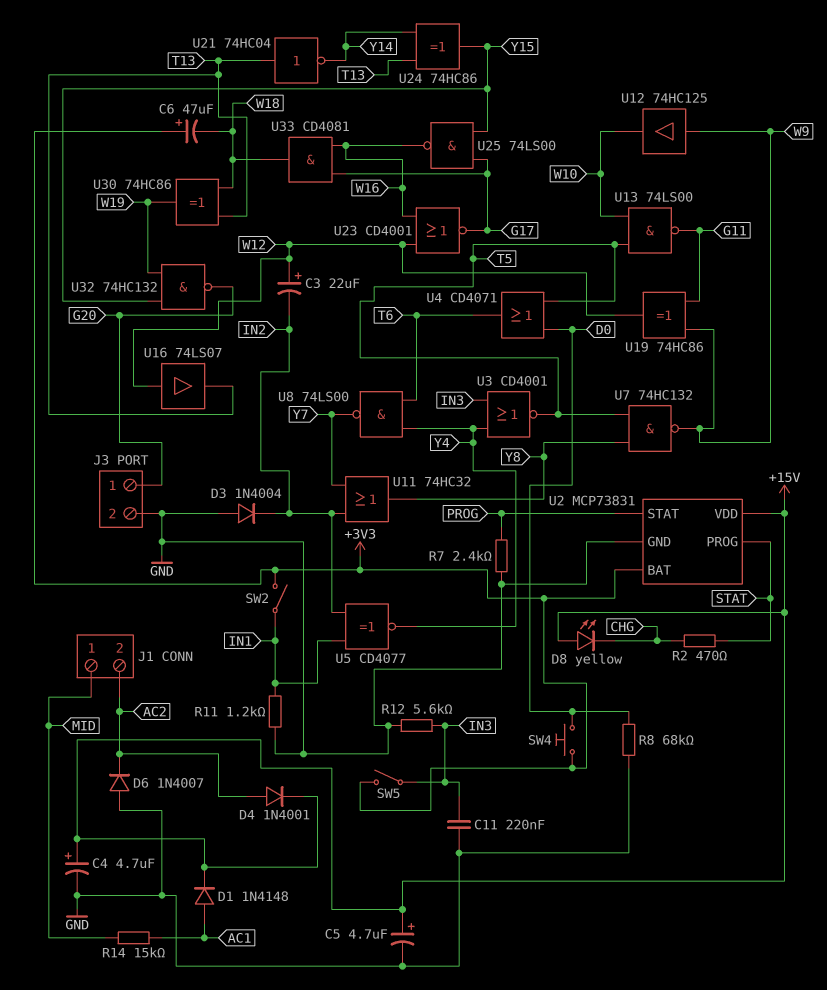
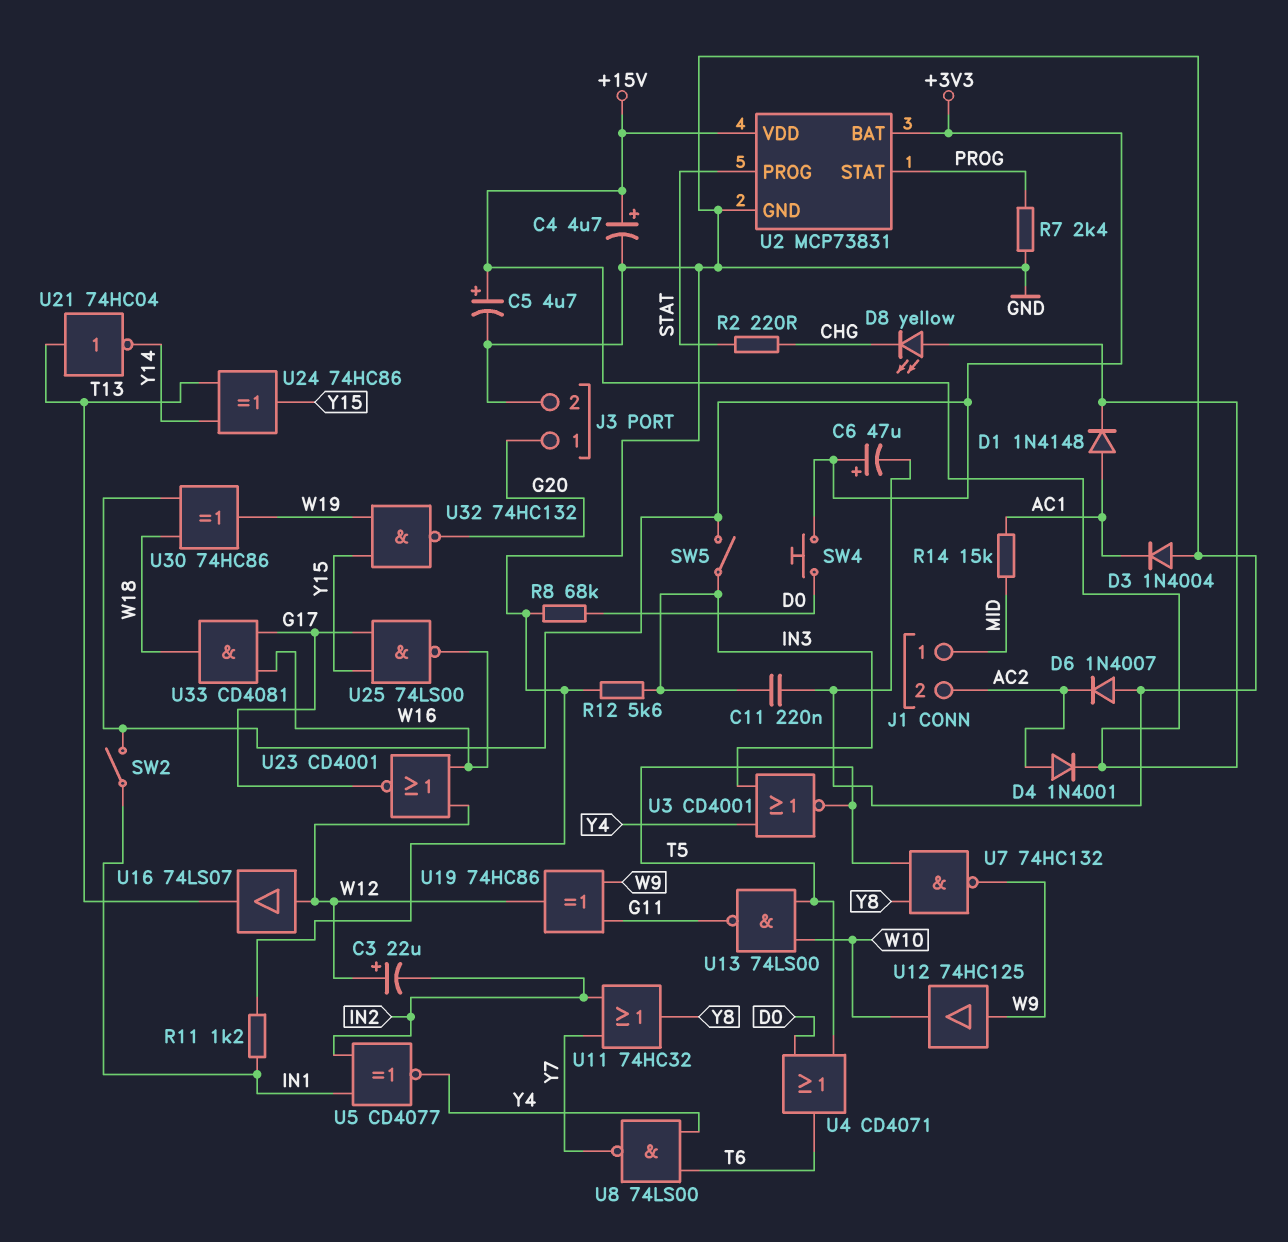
C6: 47uF (plus +3V3, minus W18) -> 47uF (plus +3V3, minus GND)
D3: diode 1N4004 (A GND, K IN2) -> diode 1N4004 (A GND, K AC1)
R2: 470 (CHG, STAT) -> 220 (CHG, STAT)
U30: XOR 74HC86 (in T13, in W18, out W19) -> XOR 74HC86 (in +3V3, in W18, out W19)

